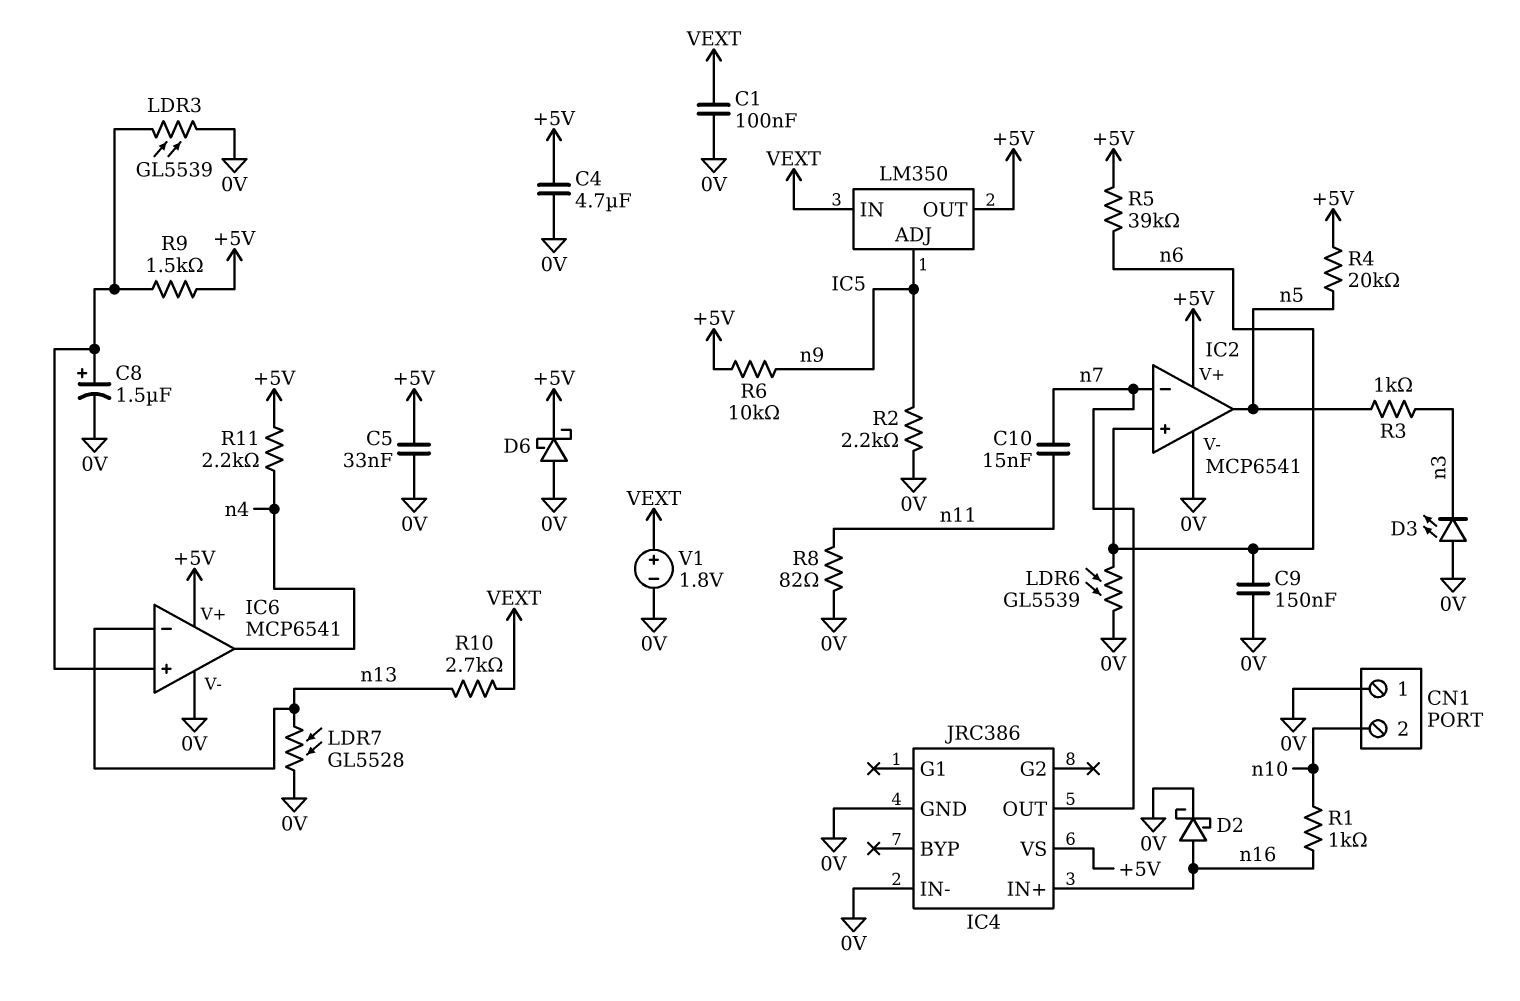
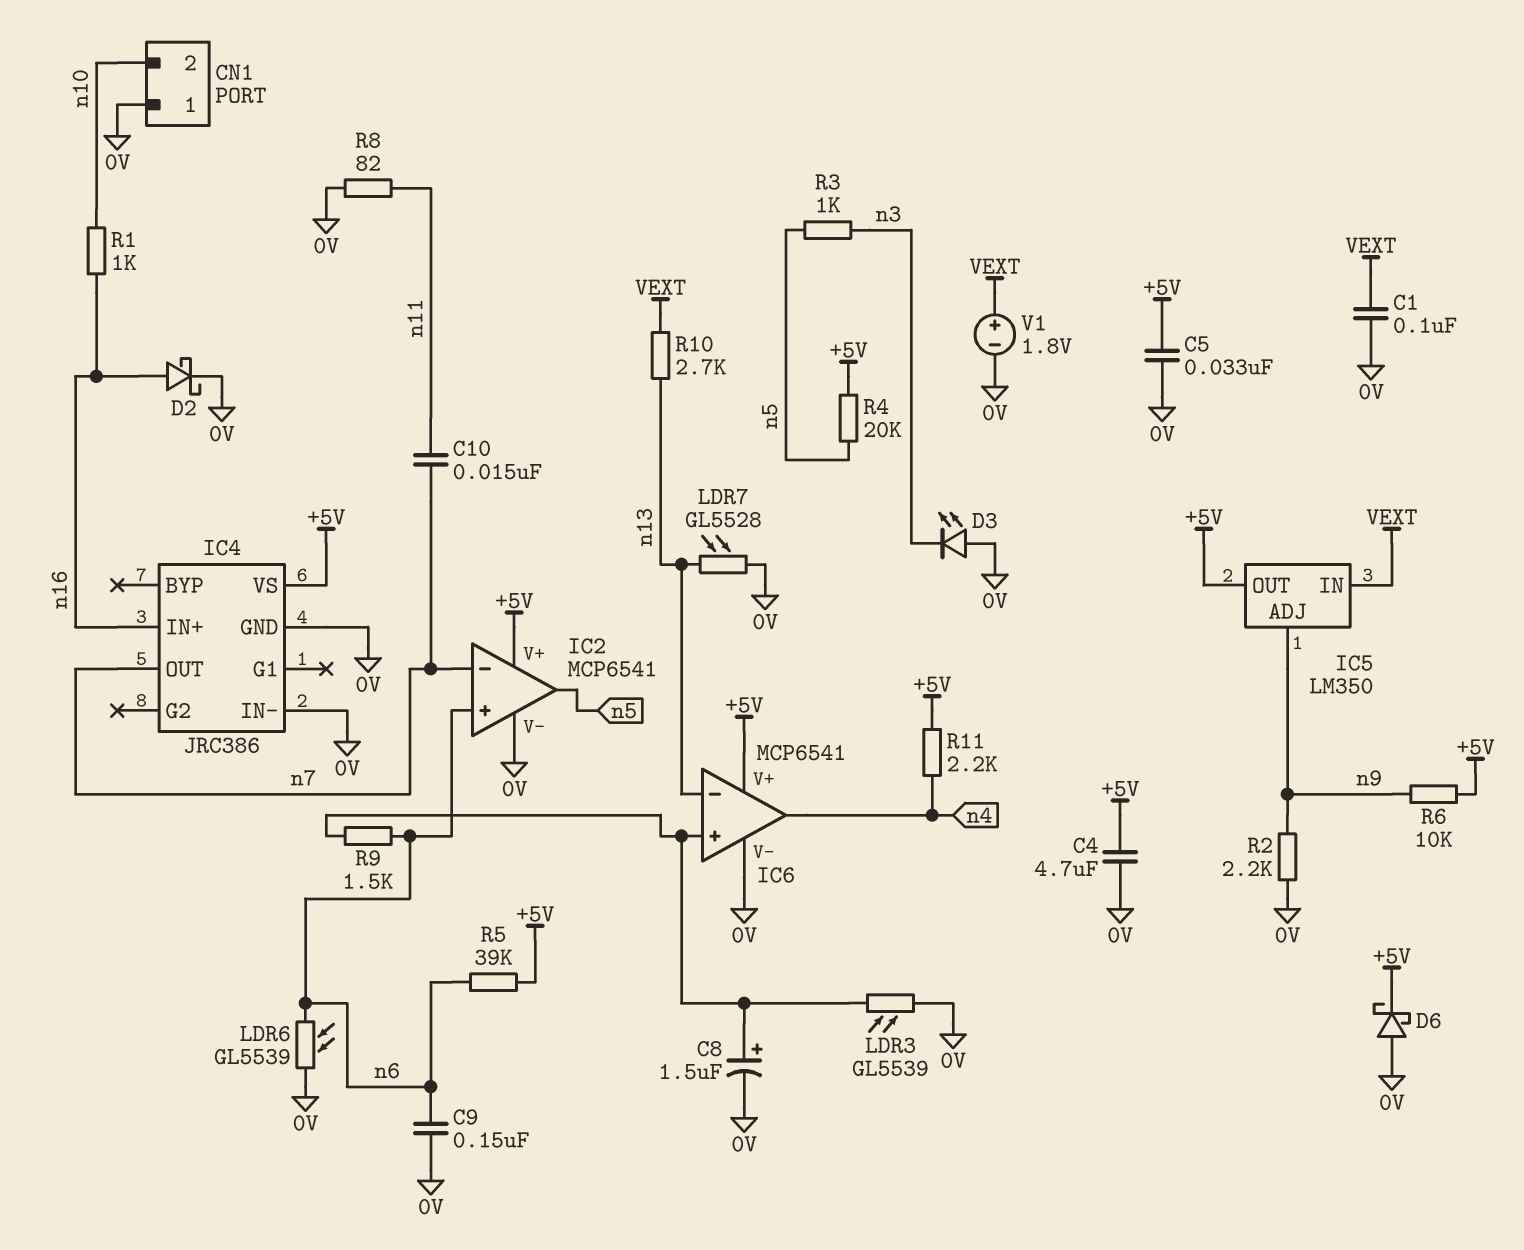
R9: 1.5k (+5V, IC6/in+) -> 1.5k (IC6/in+, n6)

